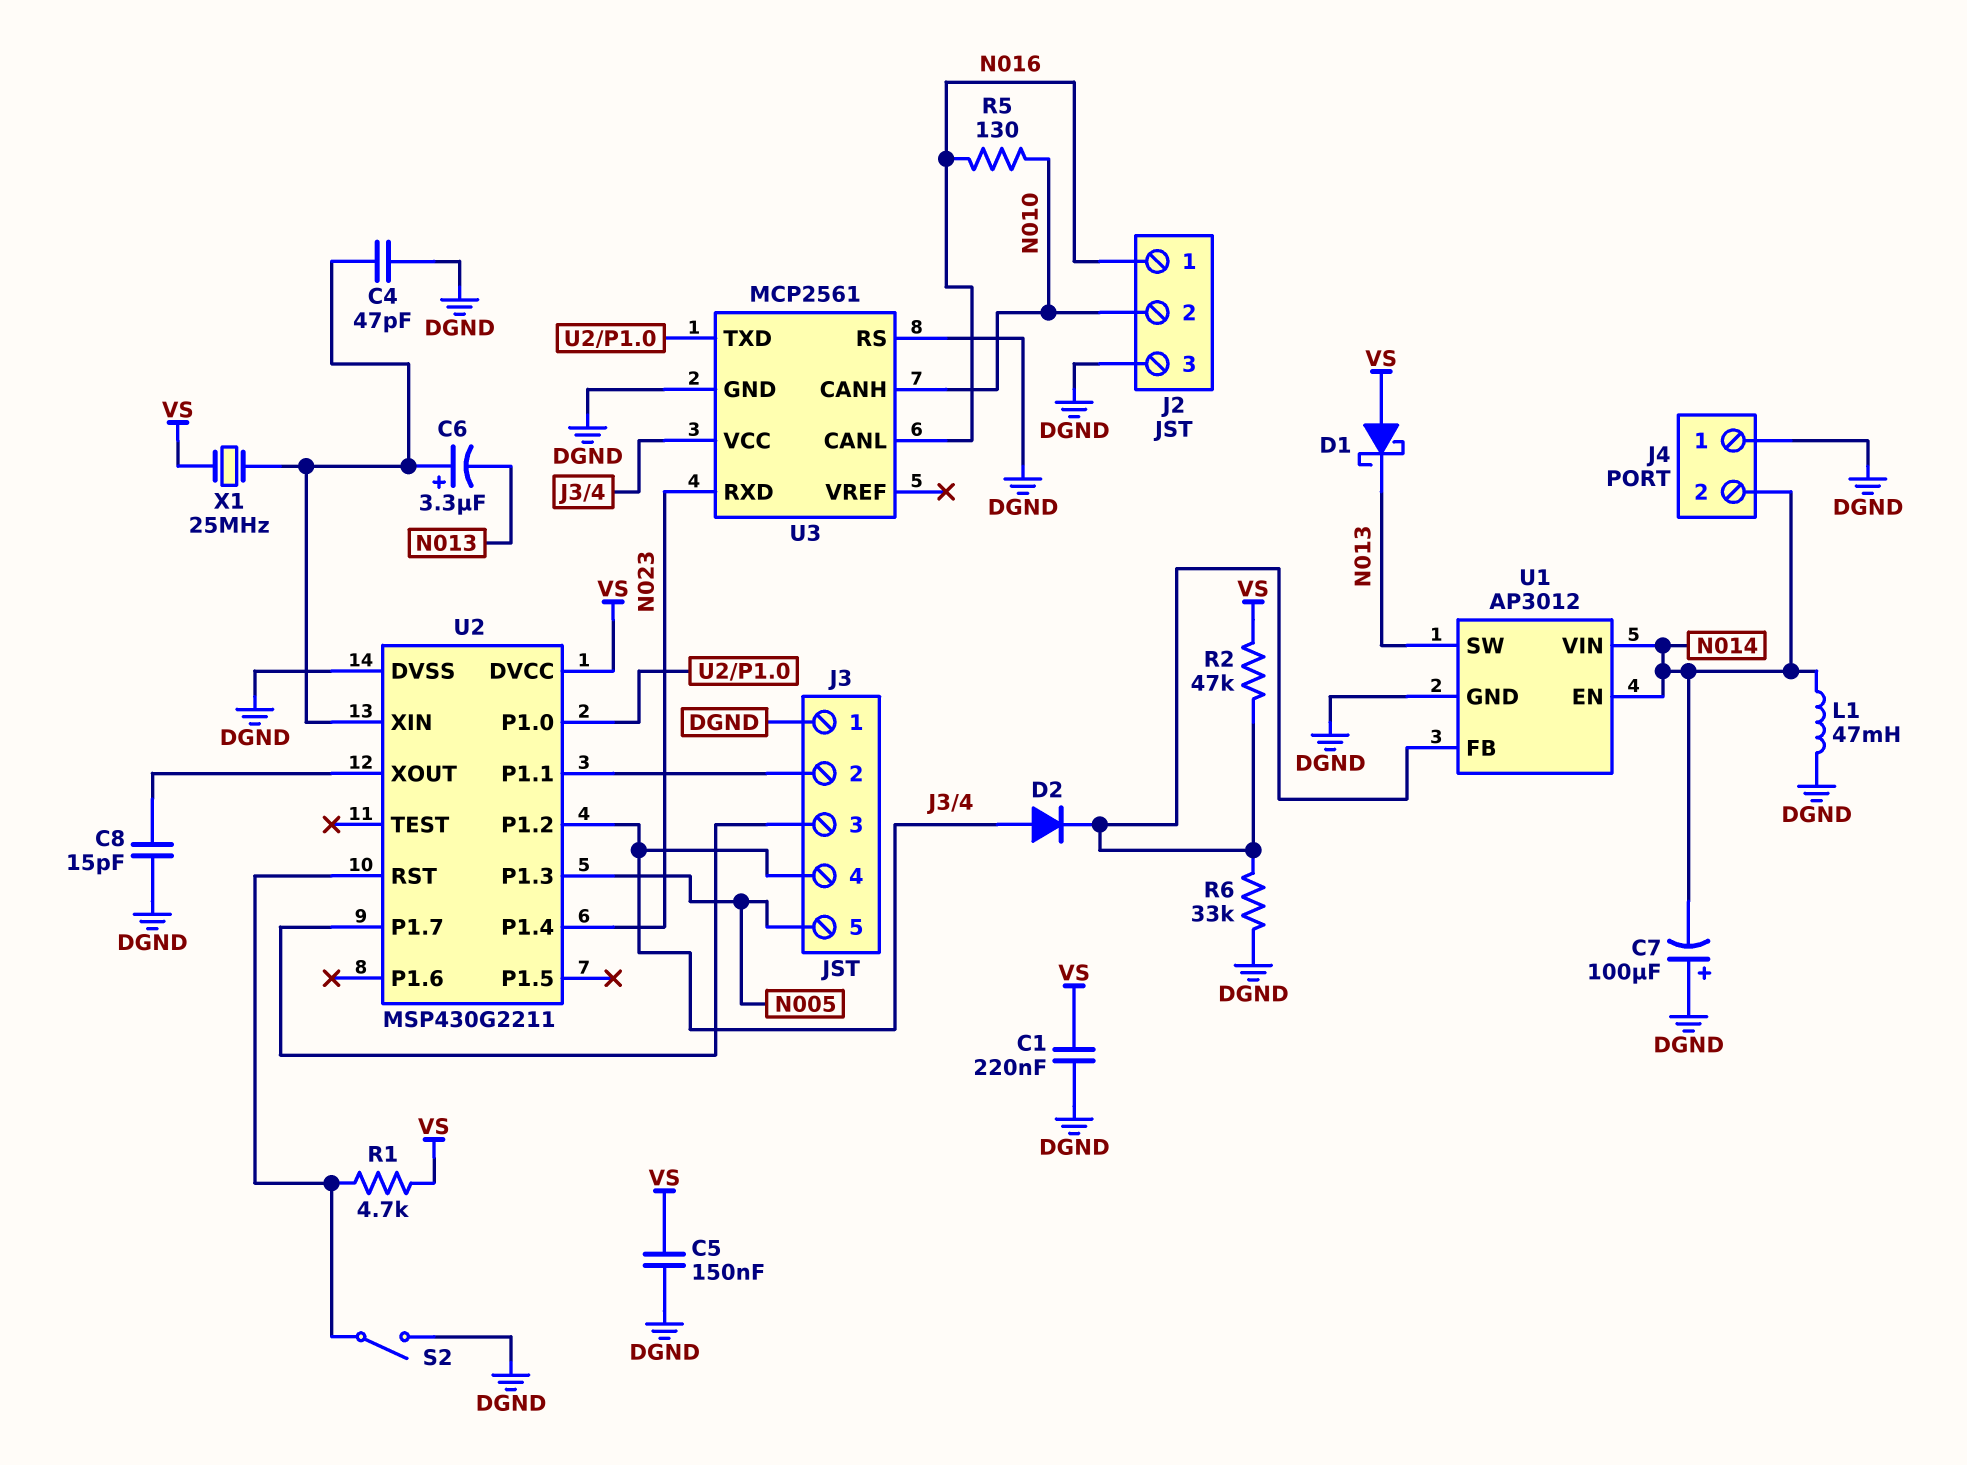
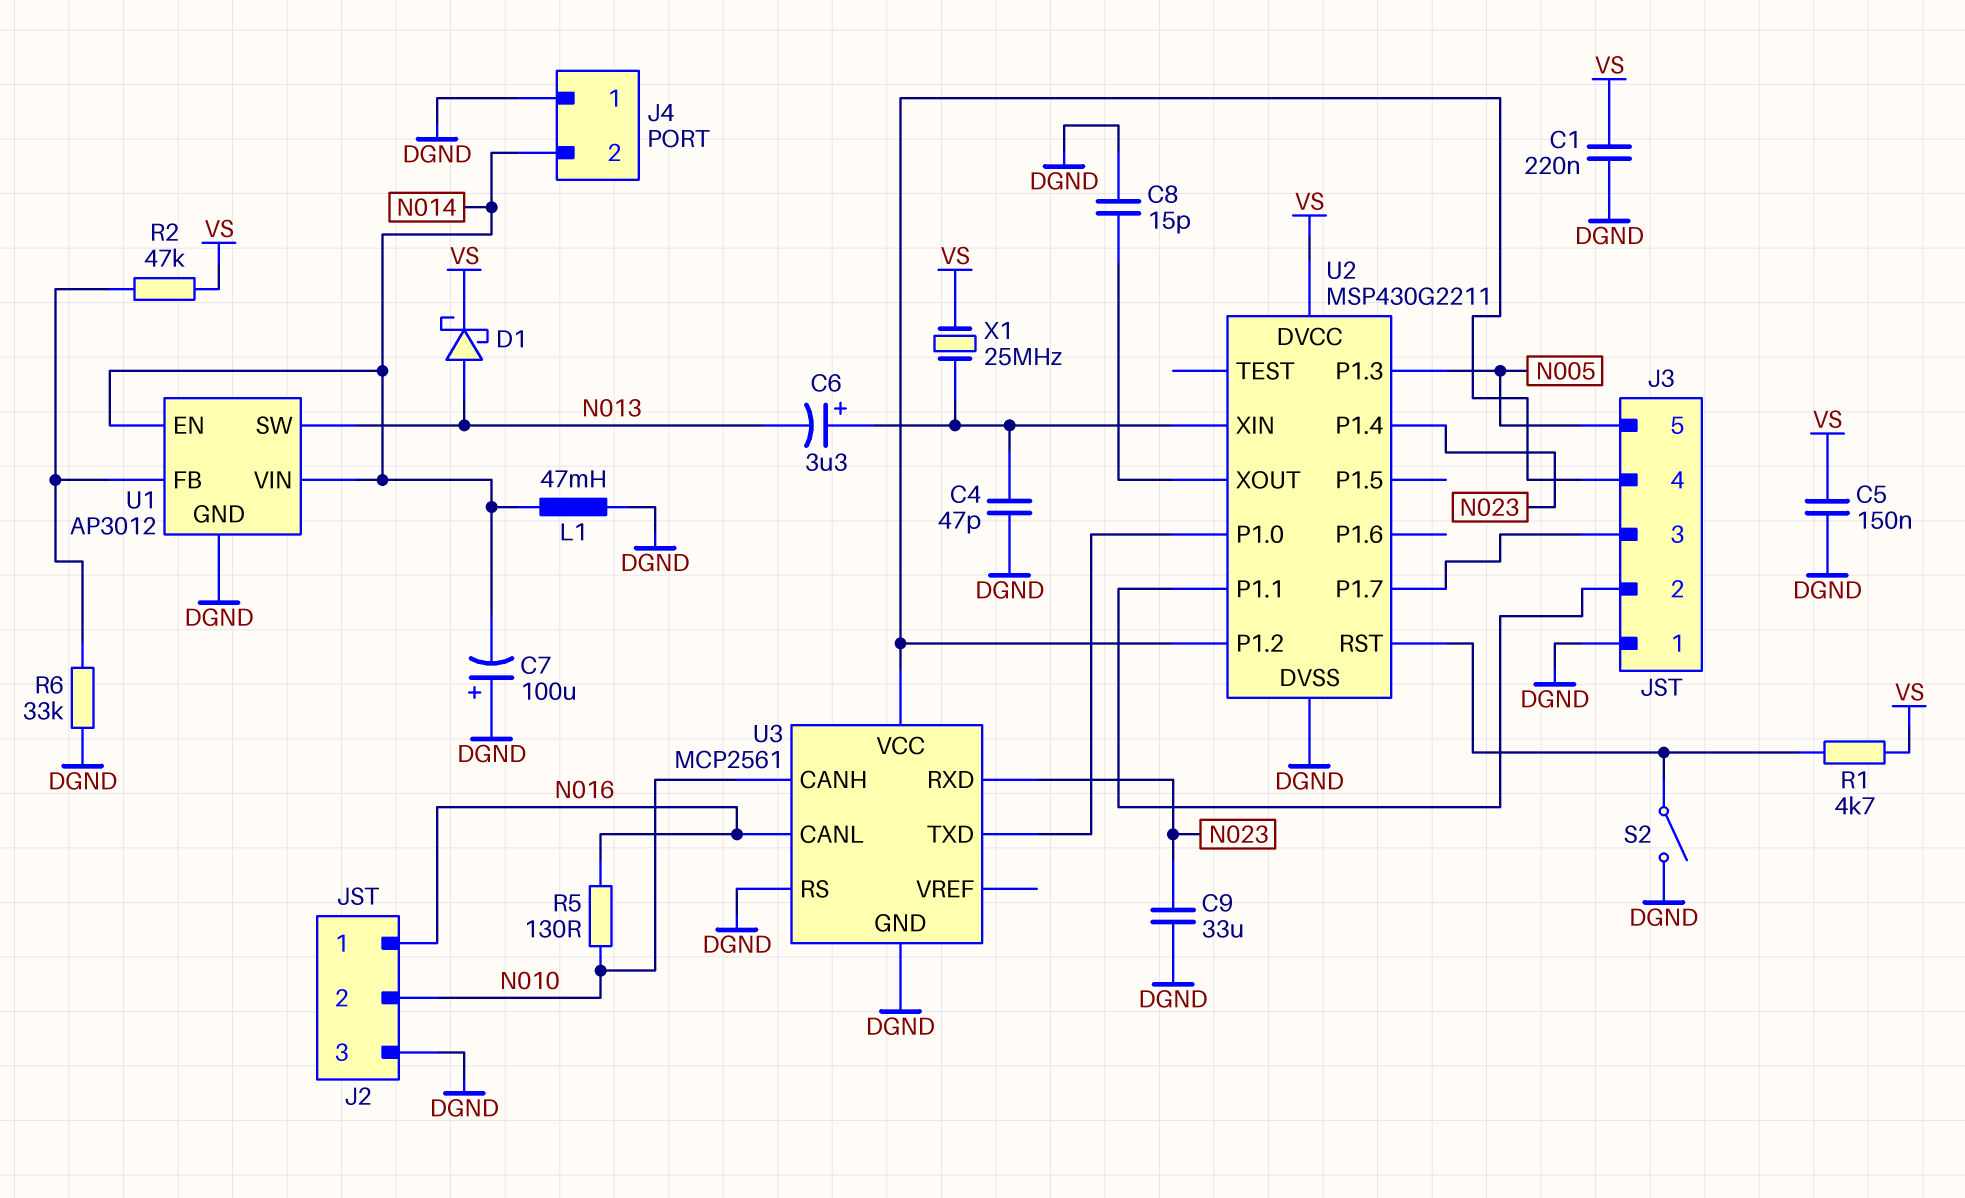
C9: none -> 33uF (DGND, N023)
D1: schottky (A VS, K N013) -> schottky (A N013, K VS)
D2: diode (A J3/4, K U1/FB) -> none

